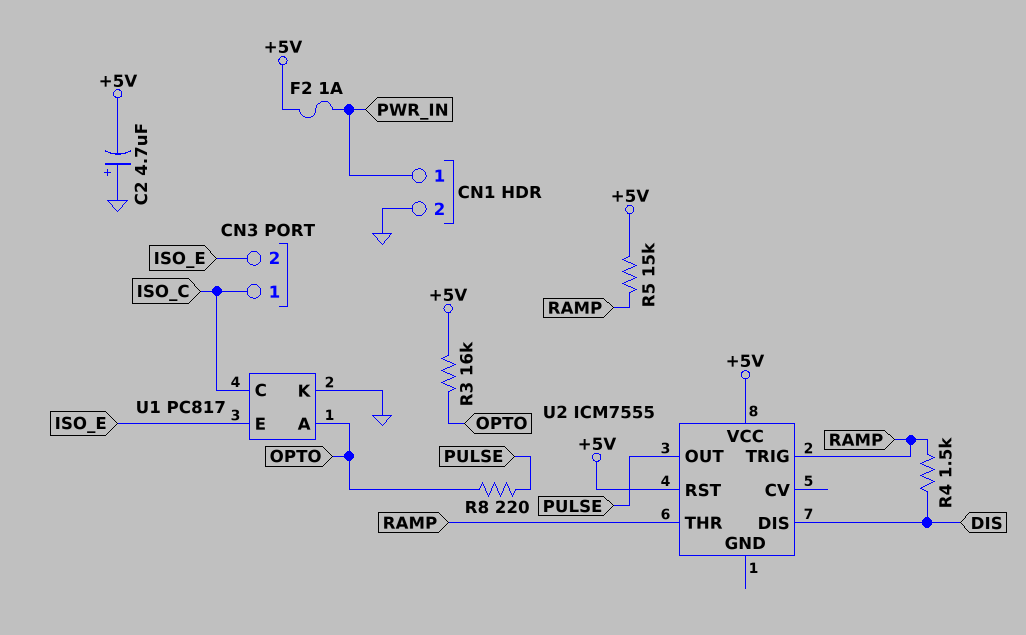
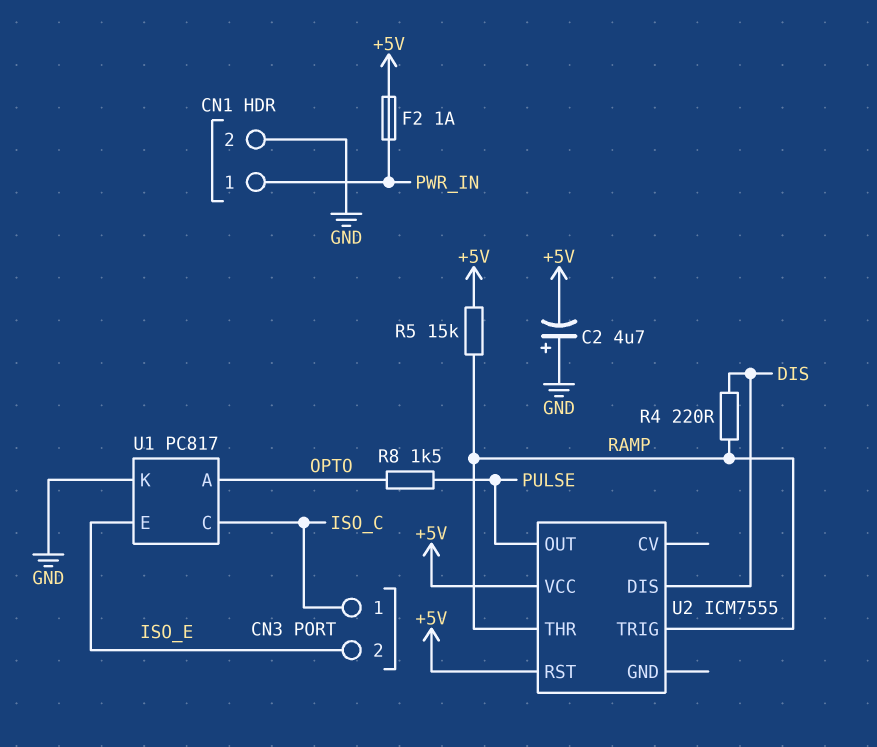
R3: 16k (+5V, OPTO) -> none
R4: 1.5k (DIS, RAMP) -> 220 (DIS, RAMP)
R8: 220 (OPTO, PULSE) -> 1.5k (OPTO, PULSE)

